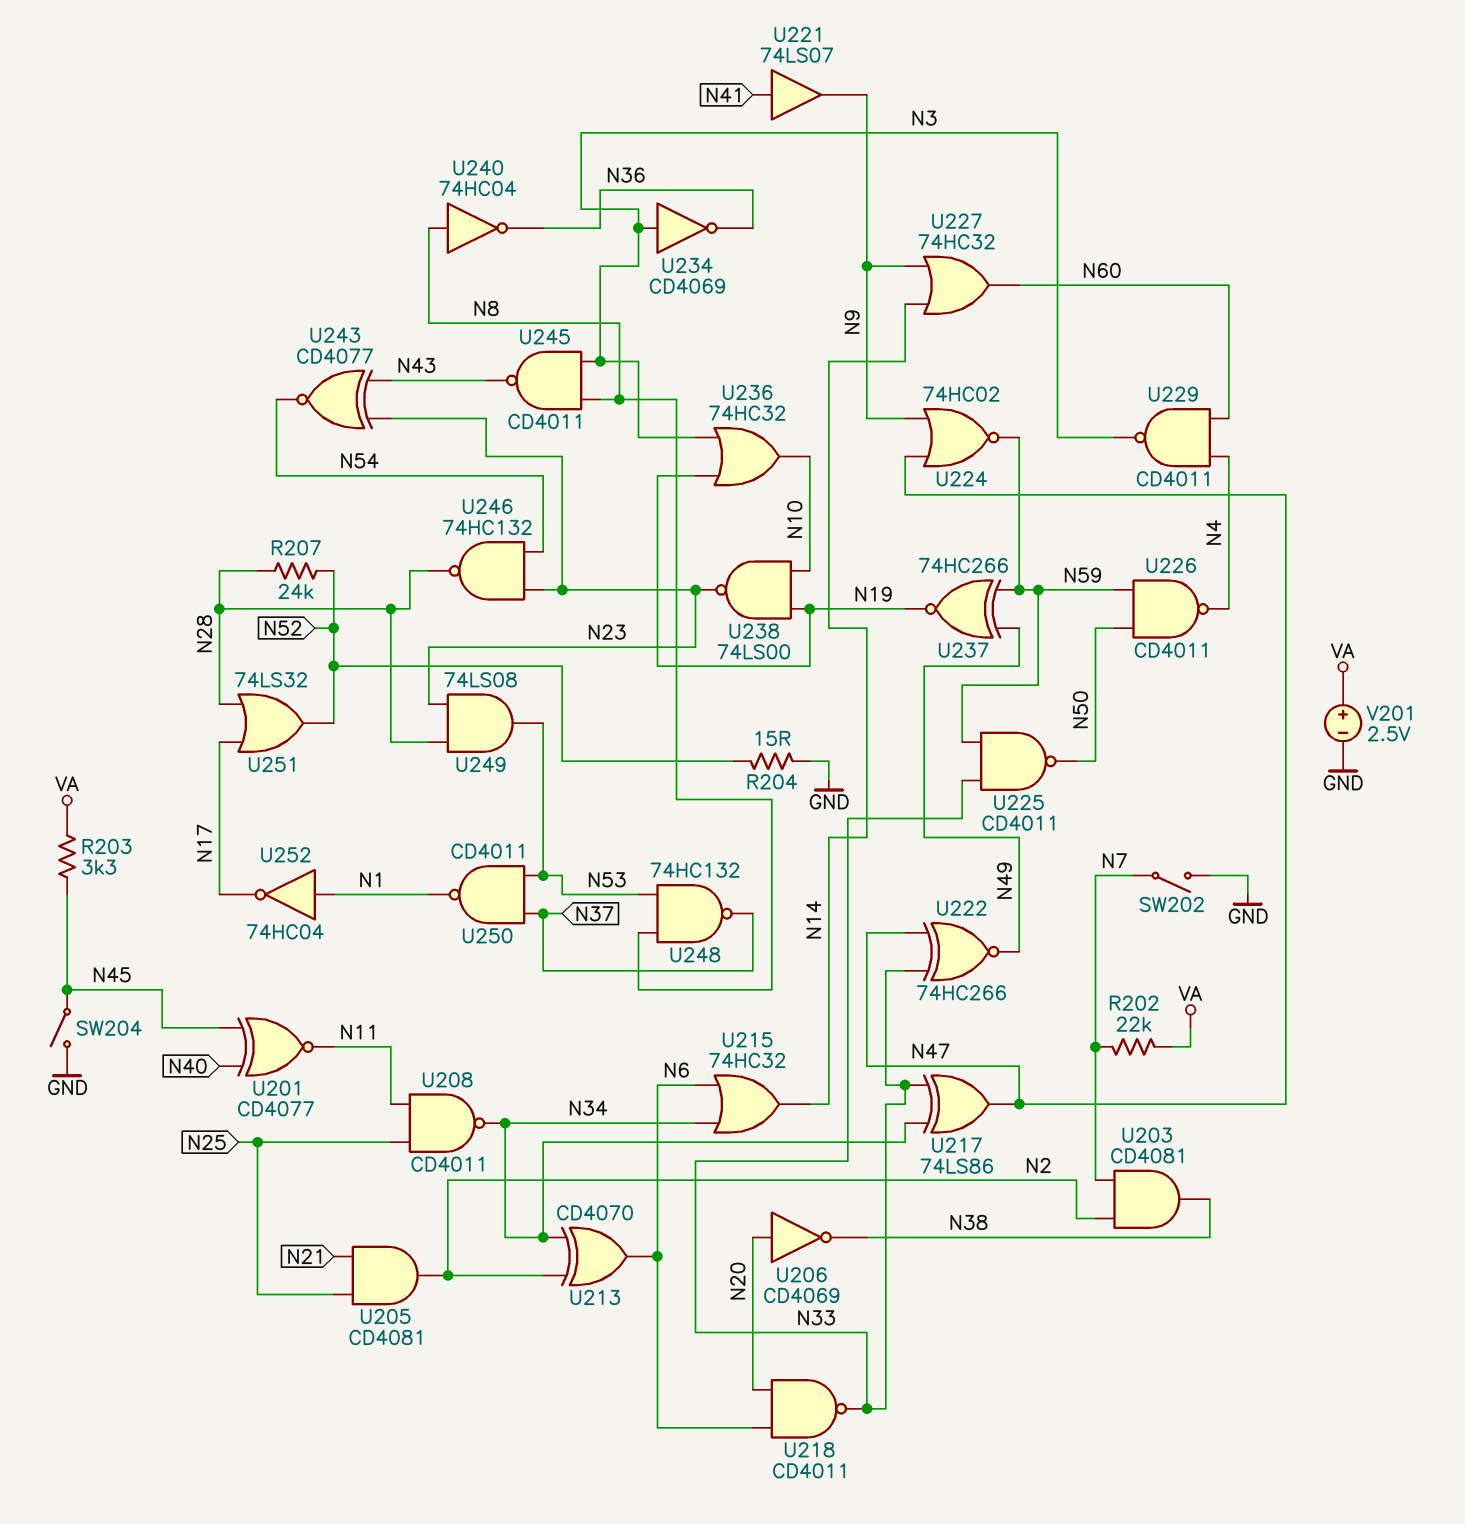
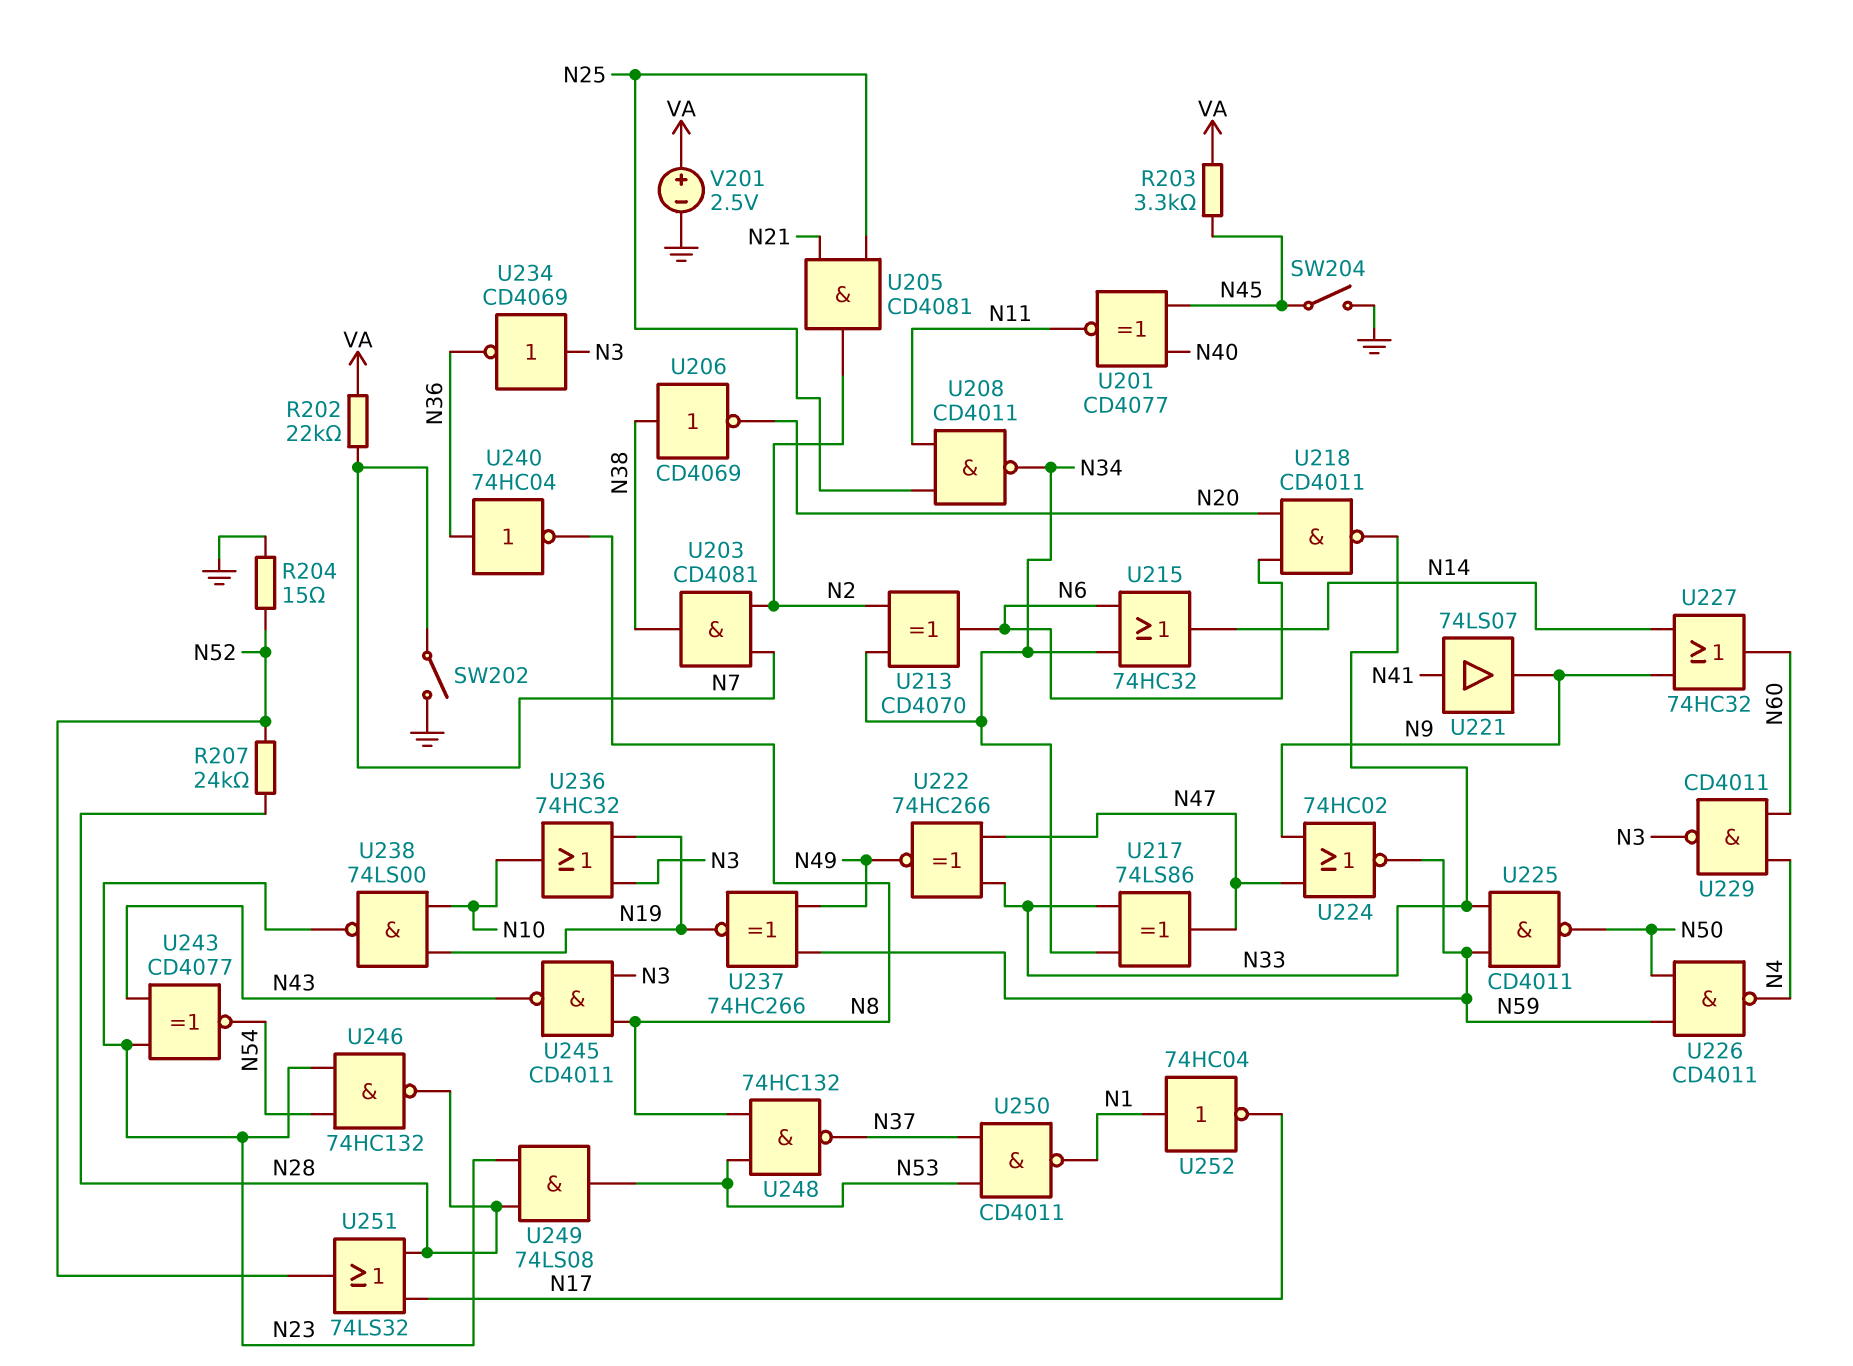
U206: NOT CD4069 (in N20, out N38) -> NOT CD4069 (in N38, out N20)
U240: NOT 74HC04 (in N8, out N36) -> NOT 74HC04 (in N36, out N8)

